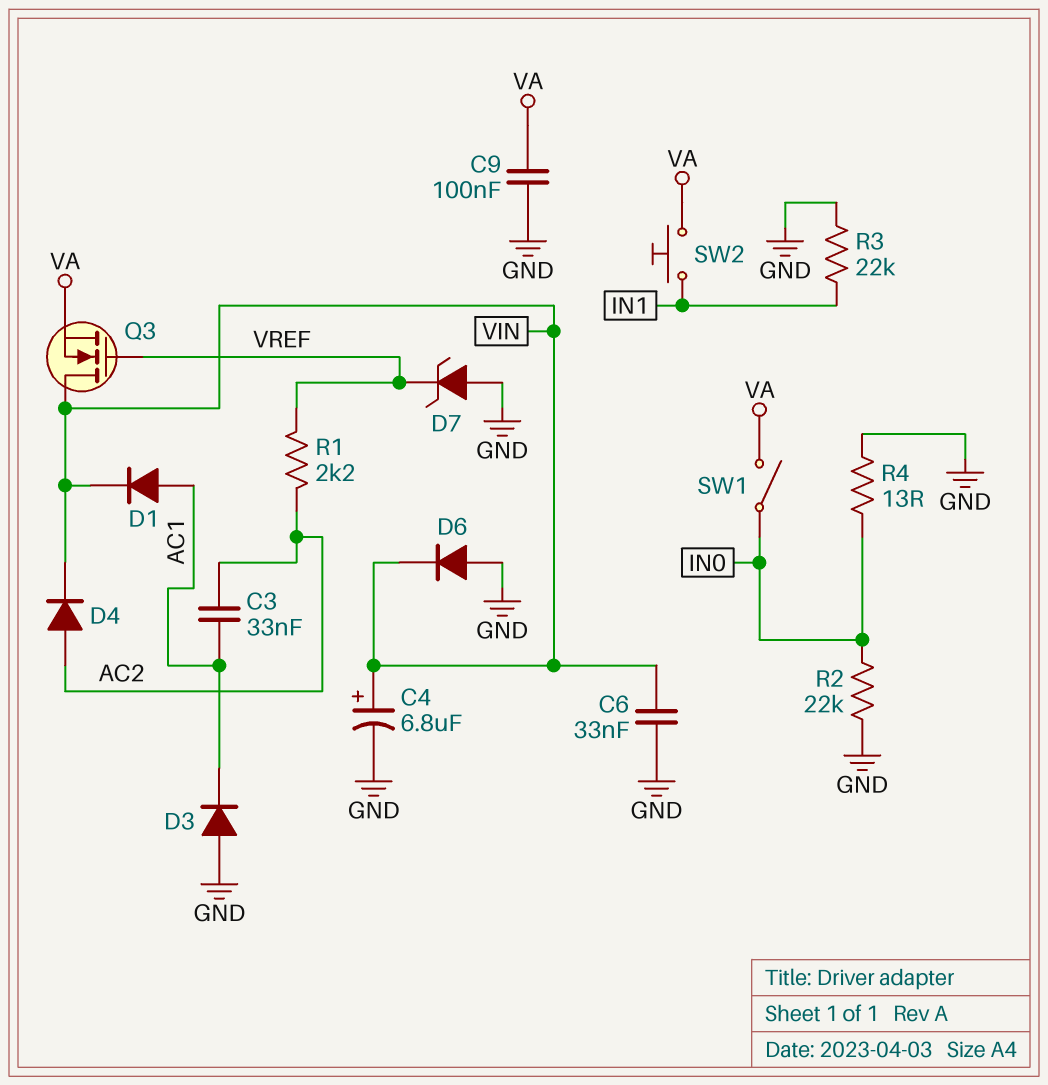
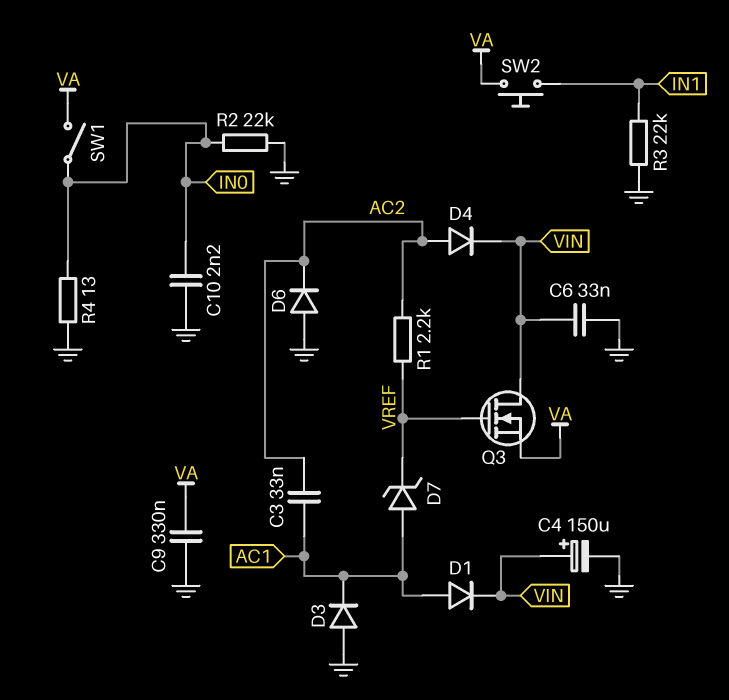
C4: 6.8uF (plus VIN, minus GND) -> 150uF (plus VIN, minus GND)
C9: 100nF (GND, VA) -> 330nF (GND, VA)
C10: none -> 2.2nF (GND, IN0)
D6: diode (A GND, K VIN) -> diode (A GND, K AC2)
D7: zener (A GND, K VREF) -> zener (A AC1, K VREF)

